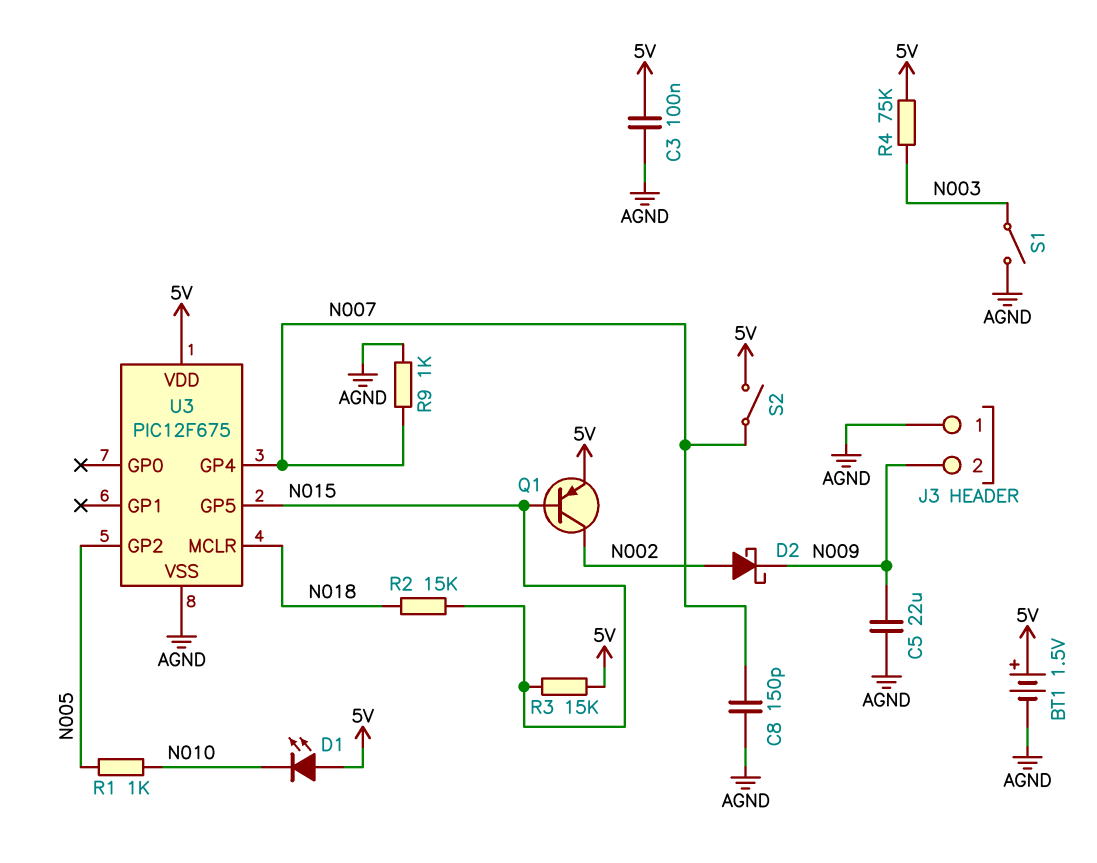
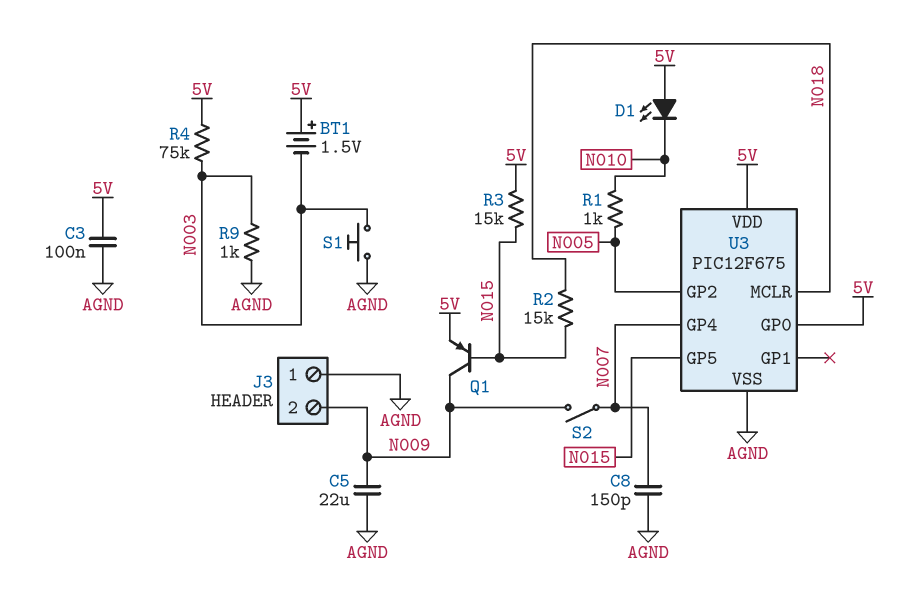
BT1: 1.5V (plus 5V, minus AGND) -> 1.5V (plus 5V, minus N003)
D2: schottky (A N002, K N009) -> none
Q1: PNP (B N015, C N002, E 5V) -> PNP (B N015, C N009, E 5V)
R9: 1k (AGND, N007) -> 1k (AGND, N003)
S1: switch (AGND, N003) -> button (AGND, N003)
S2: switch (5V, N007) -> switch (N007, N009)
U3 pin GP0: none -> 5V

